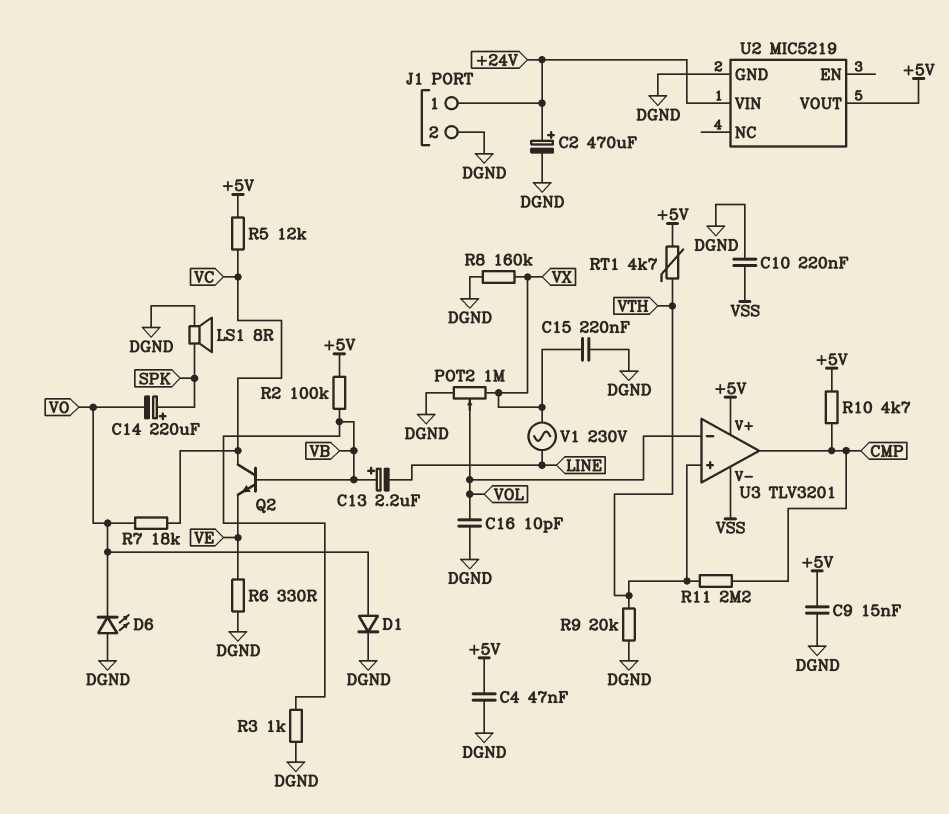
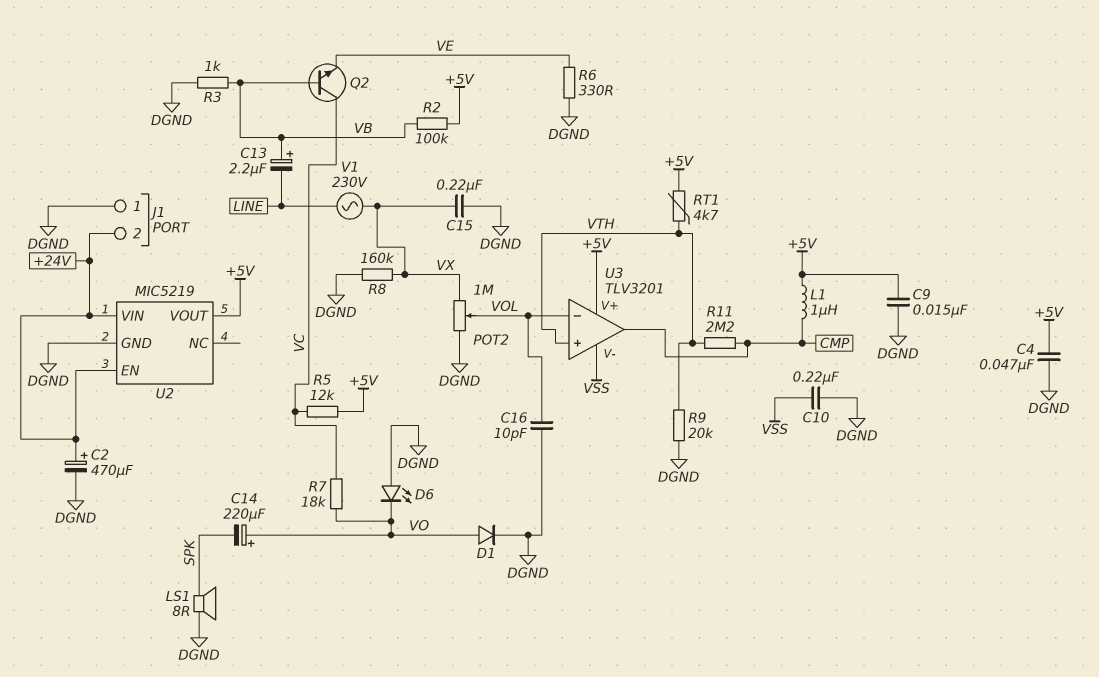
C14: 220uF (plus SPK, minus VO) -> 220uF (plus VO, minus SPK)
J1 pin 1: +24V -> DGND
J1 pin 2: DGND -> +24V
L1: none -> 1uH (+5V, CMP)
R10: 4.7k (+5V, CMP) -> none
U2 pin EN: none -> +24V

